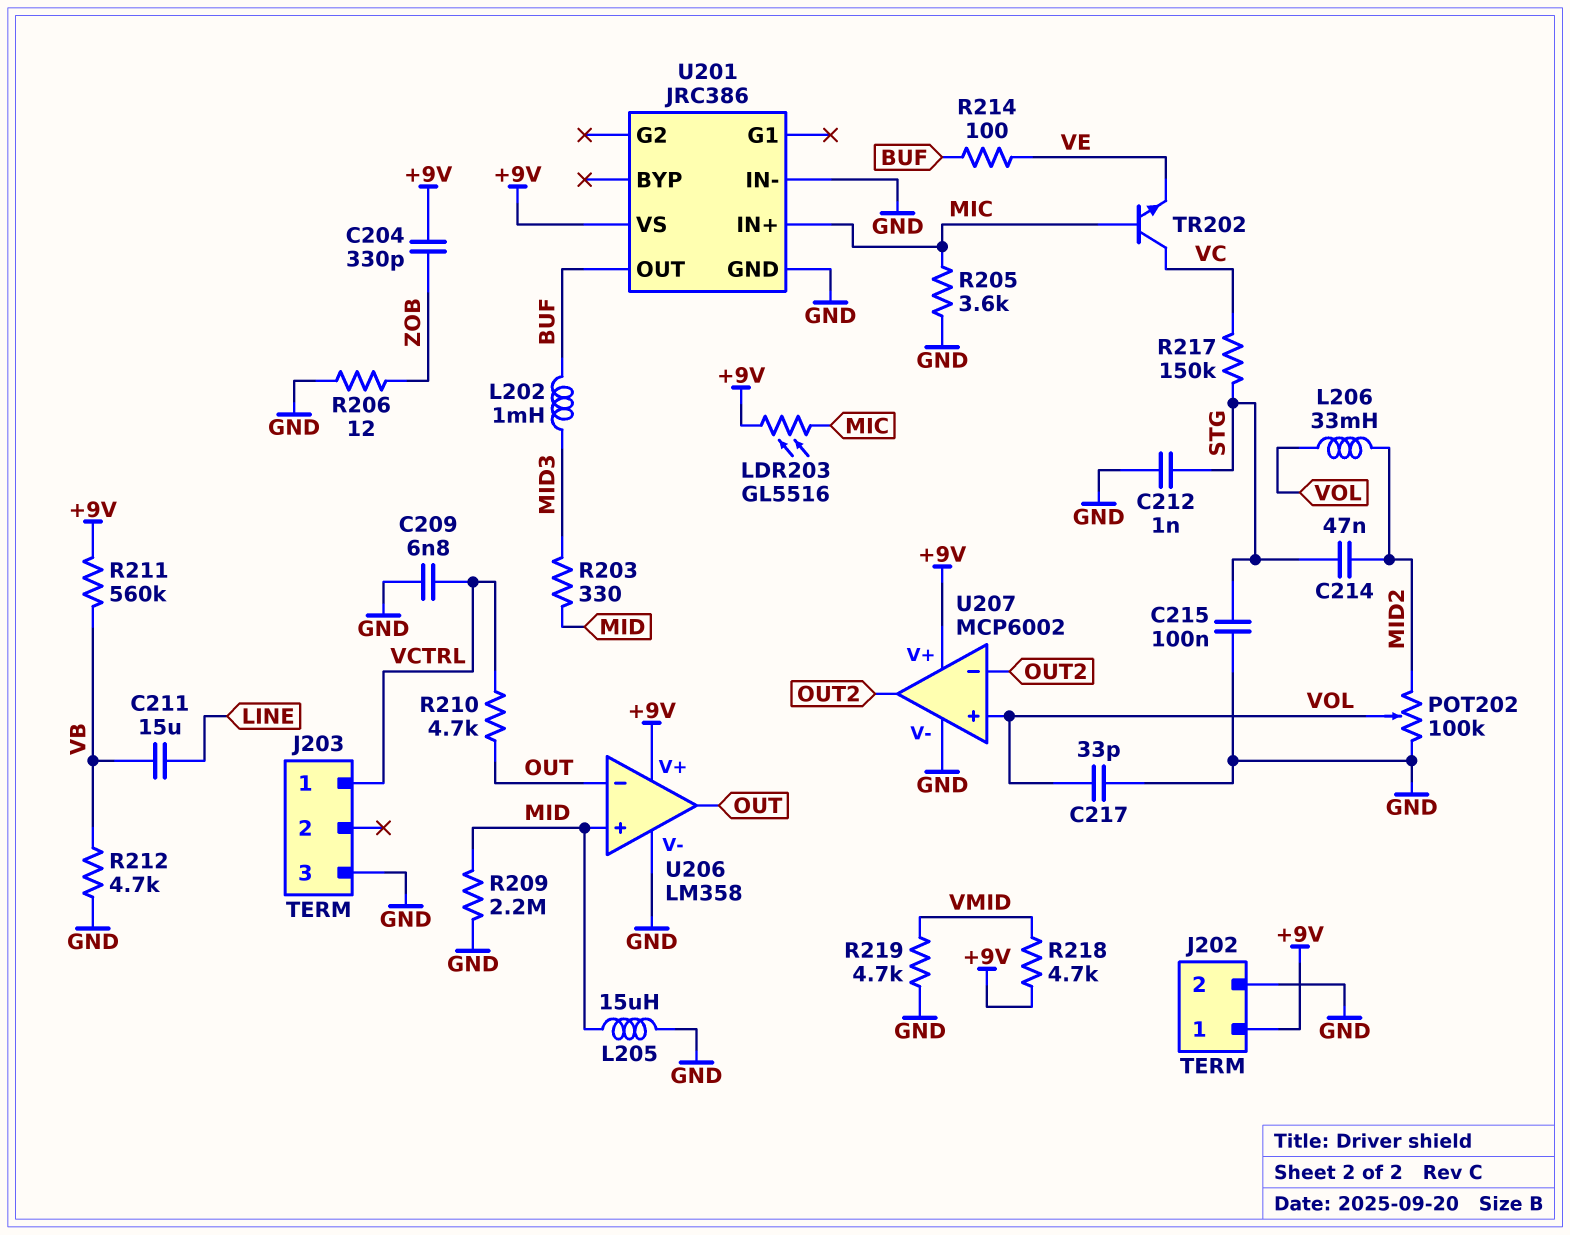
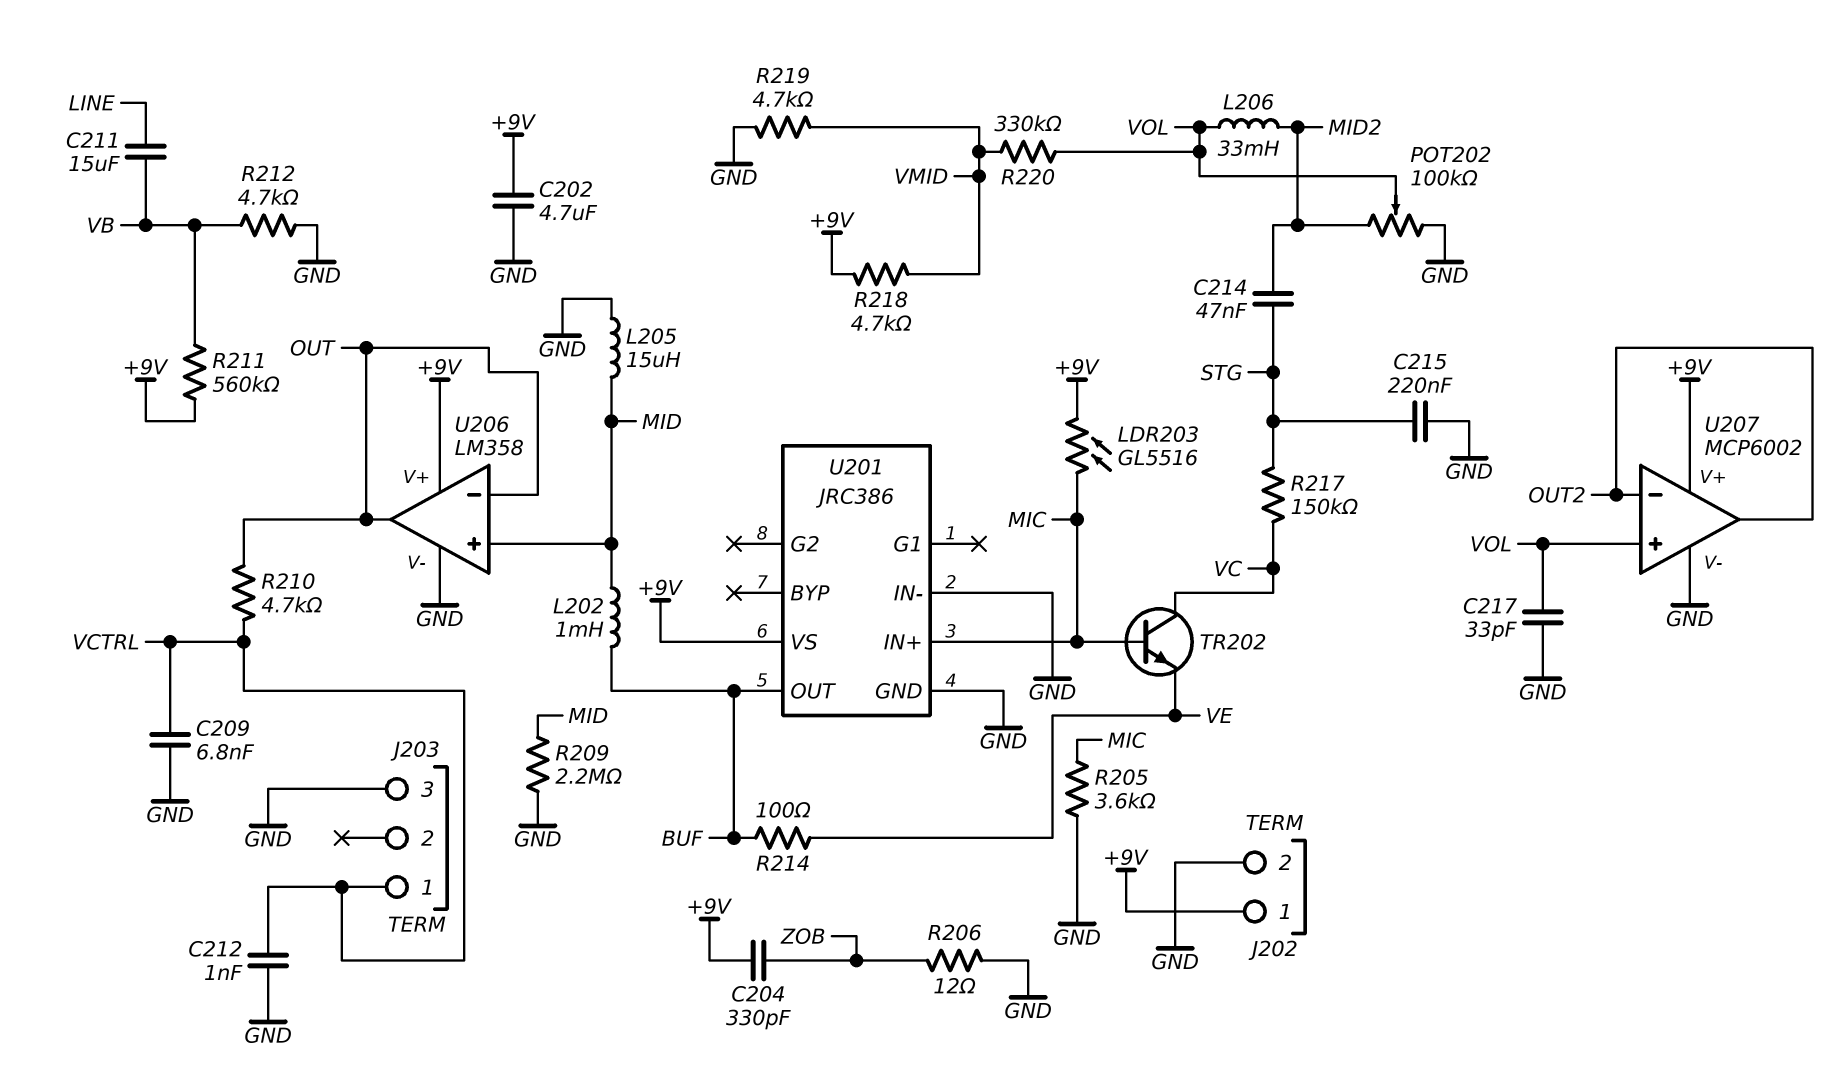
C202: none -> 4.7uF (+9V, GND)
C212: 1nF (GND, STG) -> 1nF (GND, VCTRL)
C215: 100nF (GND, STG) -> 220nF (GND, STG)
L202: 1mH (BUF, MID3) -> 1mH (BUF, MID)
R203: 330 (MID, MID3) -> none
R220: none -> 330k (VMID, VOL)

